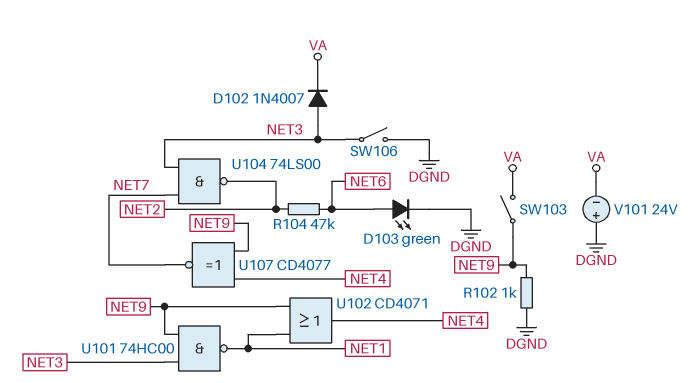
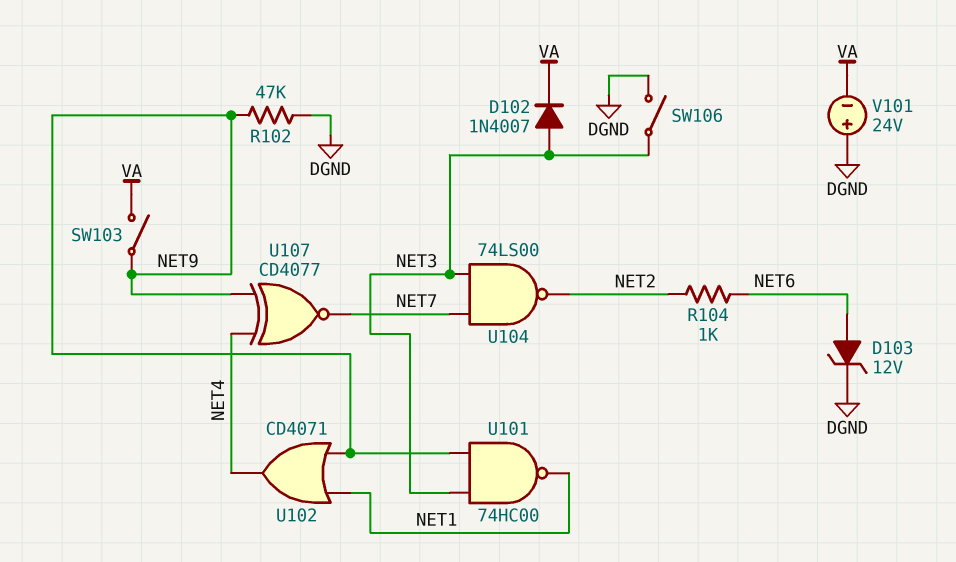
D103: LED green (A NET6, K DGND) -> zener 12V (A NET6, K DGND)
R102: 1k (DGND, NET9) -> 47k (DGND, NET9)
R104: 47k (NET2, NET6) -> 1k (NET2, NET6)

